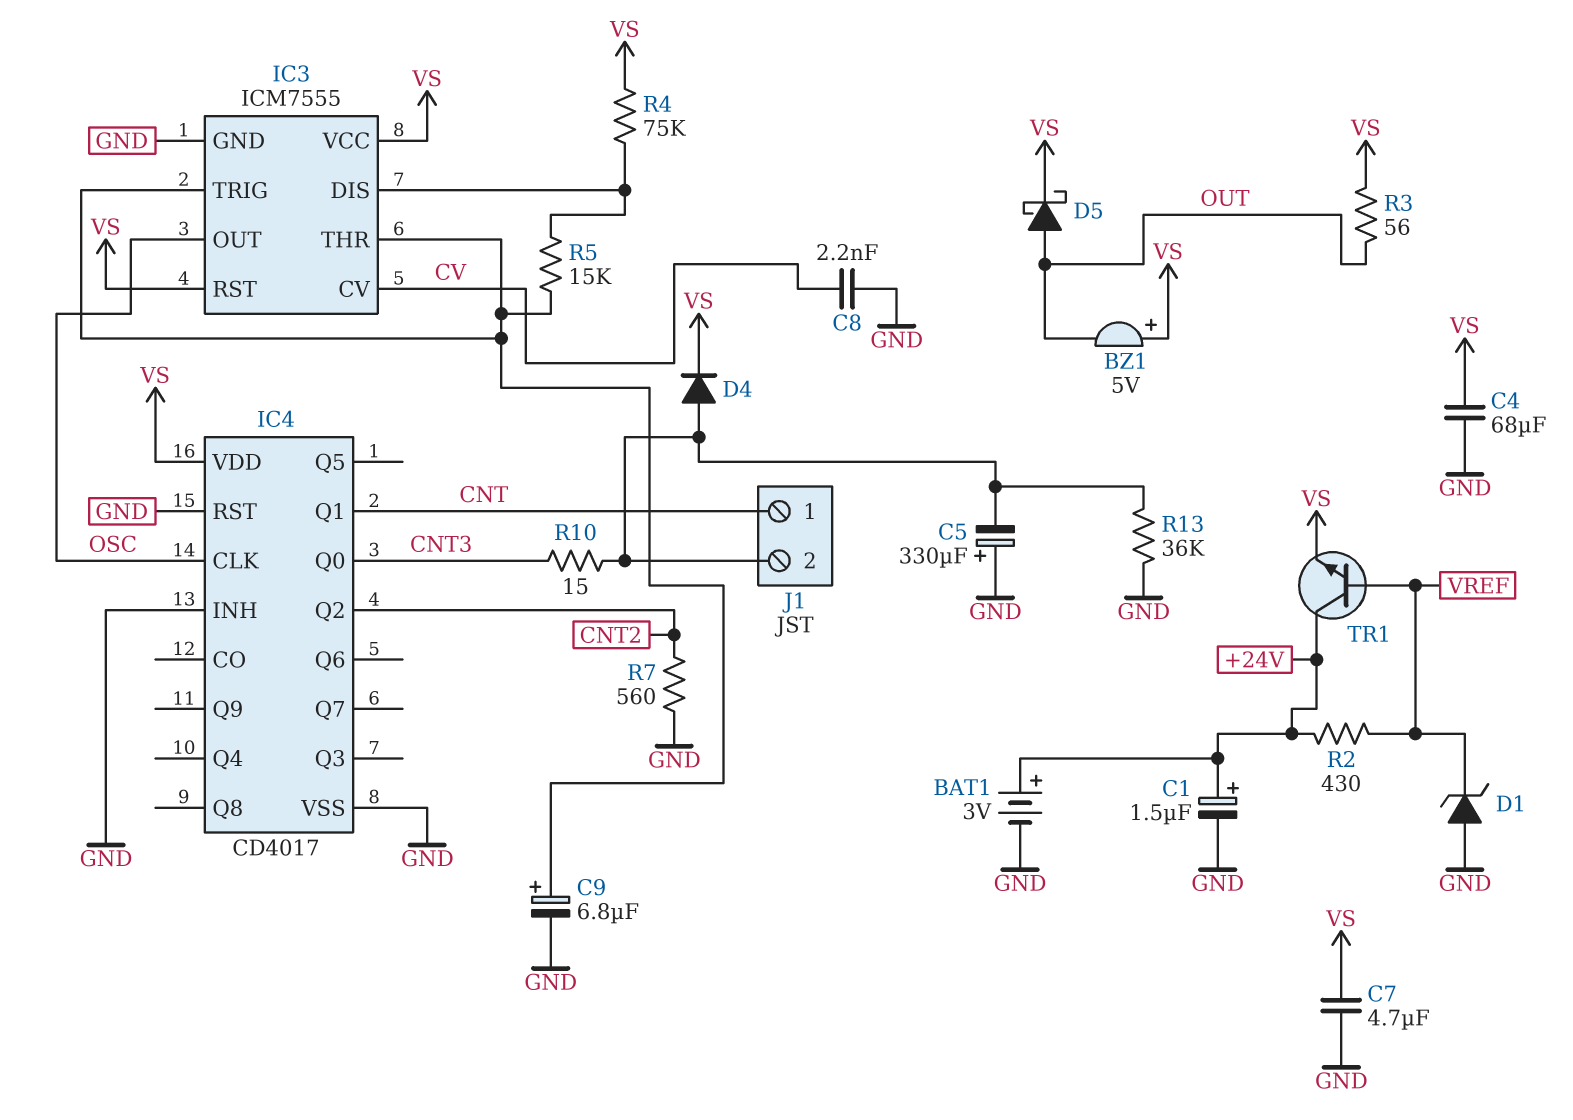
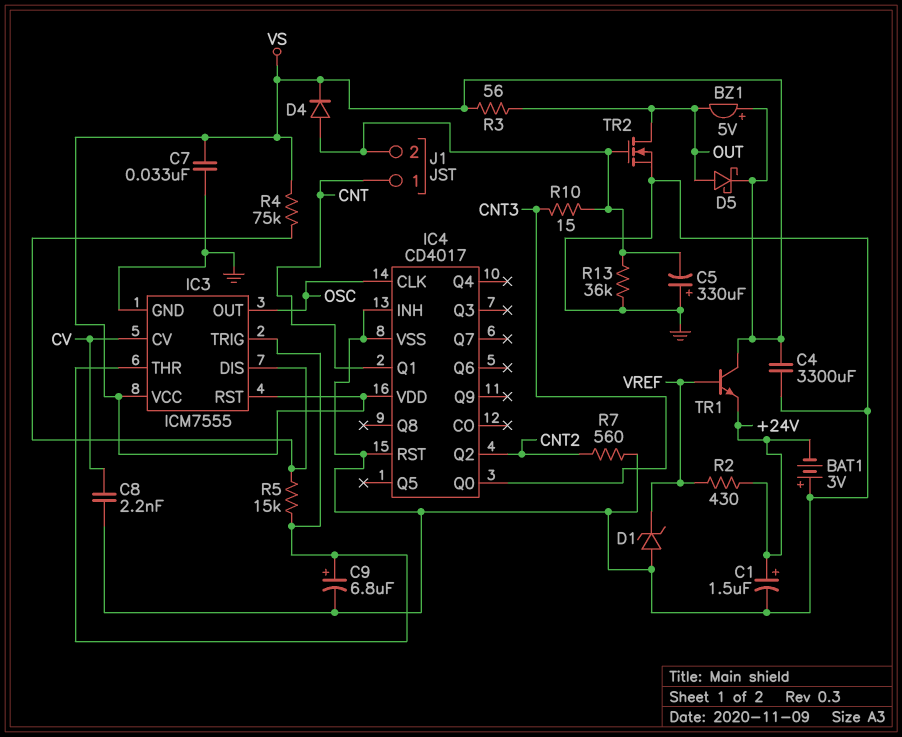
BAT1: 3V (plus +24V, minus GND) -> 3V (plus GND, minus +24V)
C4: 68uF (GND, VS) -> 3300uF (GND, VS)
C7: 4.7uF (GND, VS) -> 33nF (GND, VS)
TR1: NPN (B VREF, C +24V, E VS) -> NPN (B VREF, C VS, E +24V)
TR2: none -> NMOS (G J1/2, D OUT, S GND)

